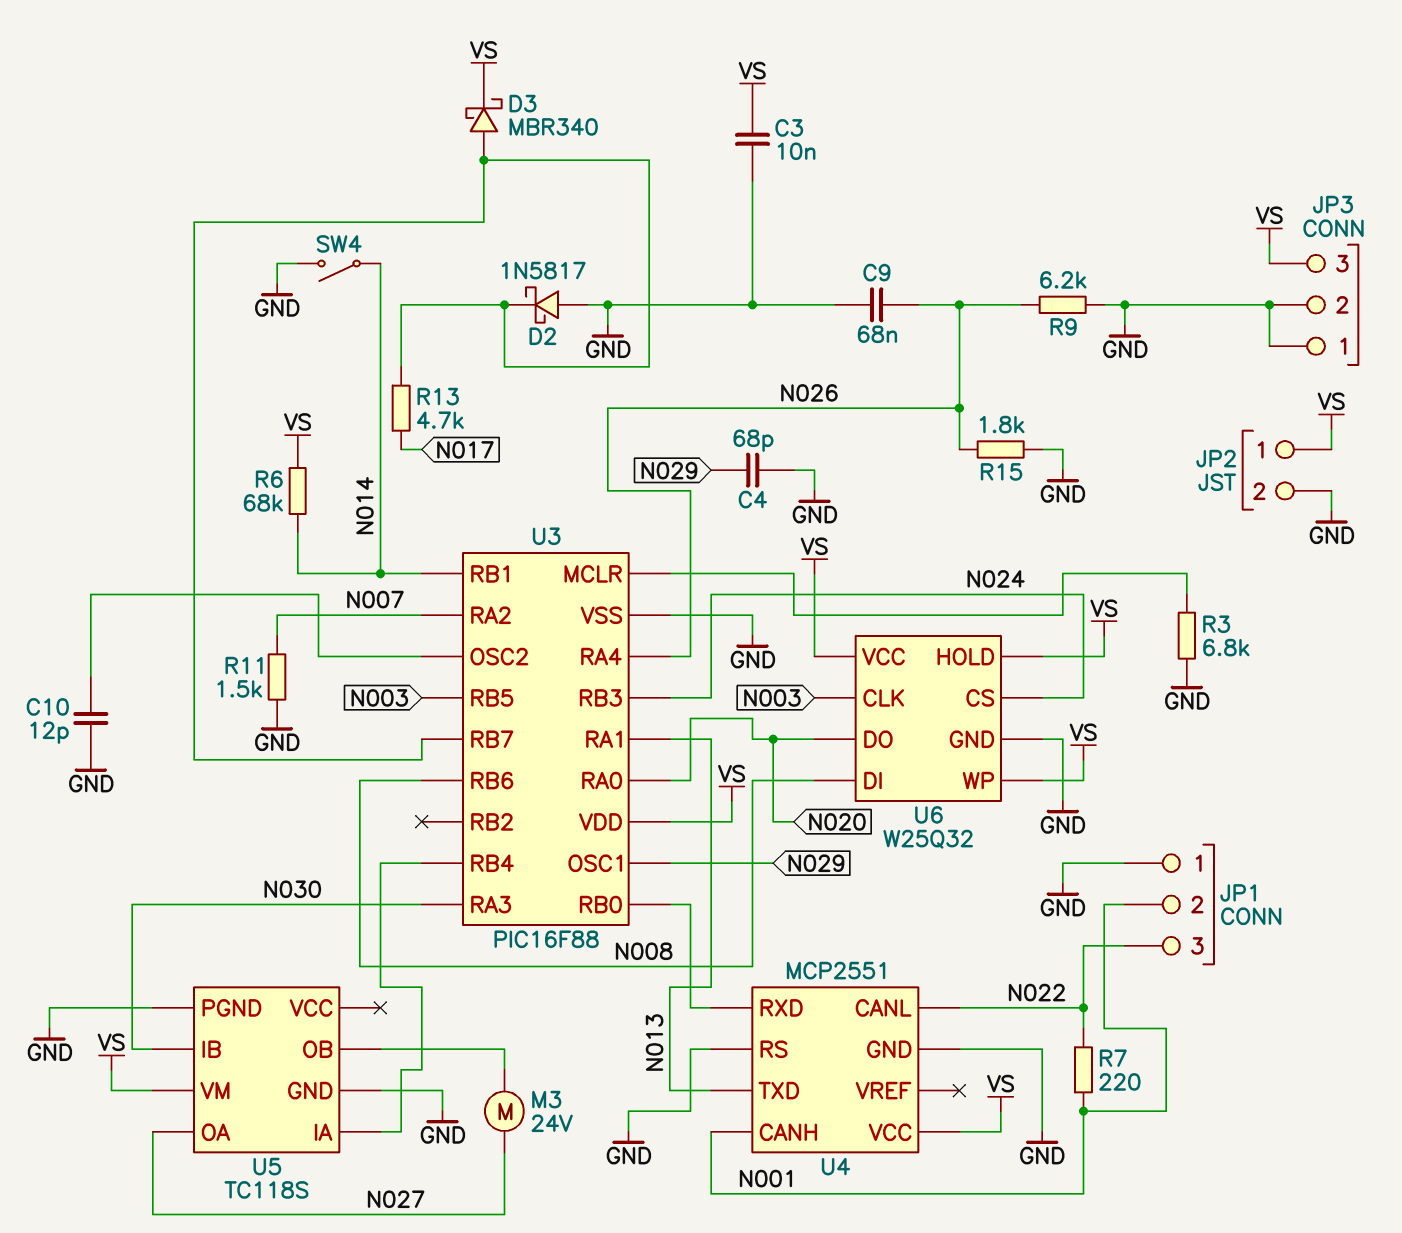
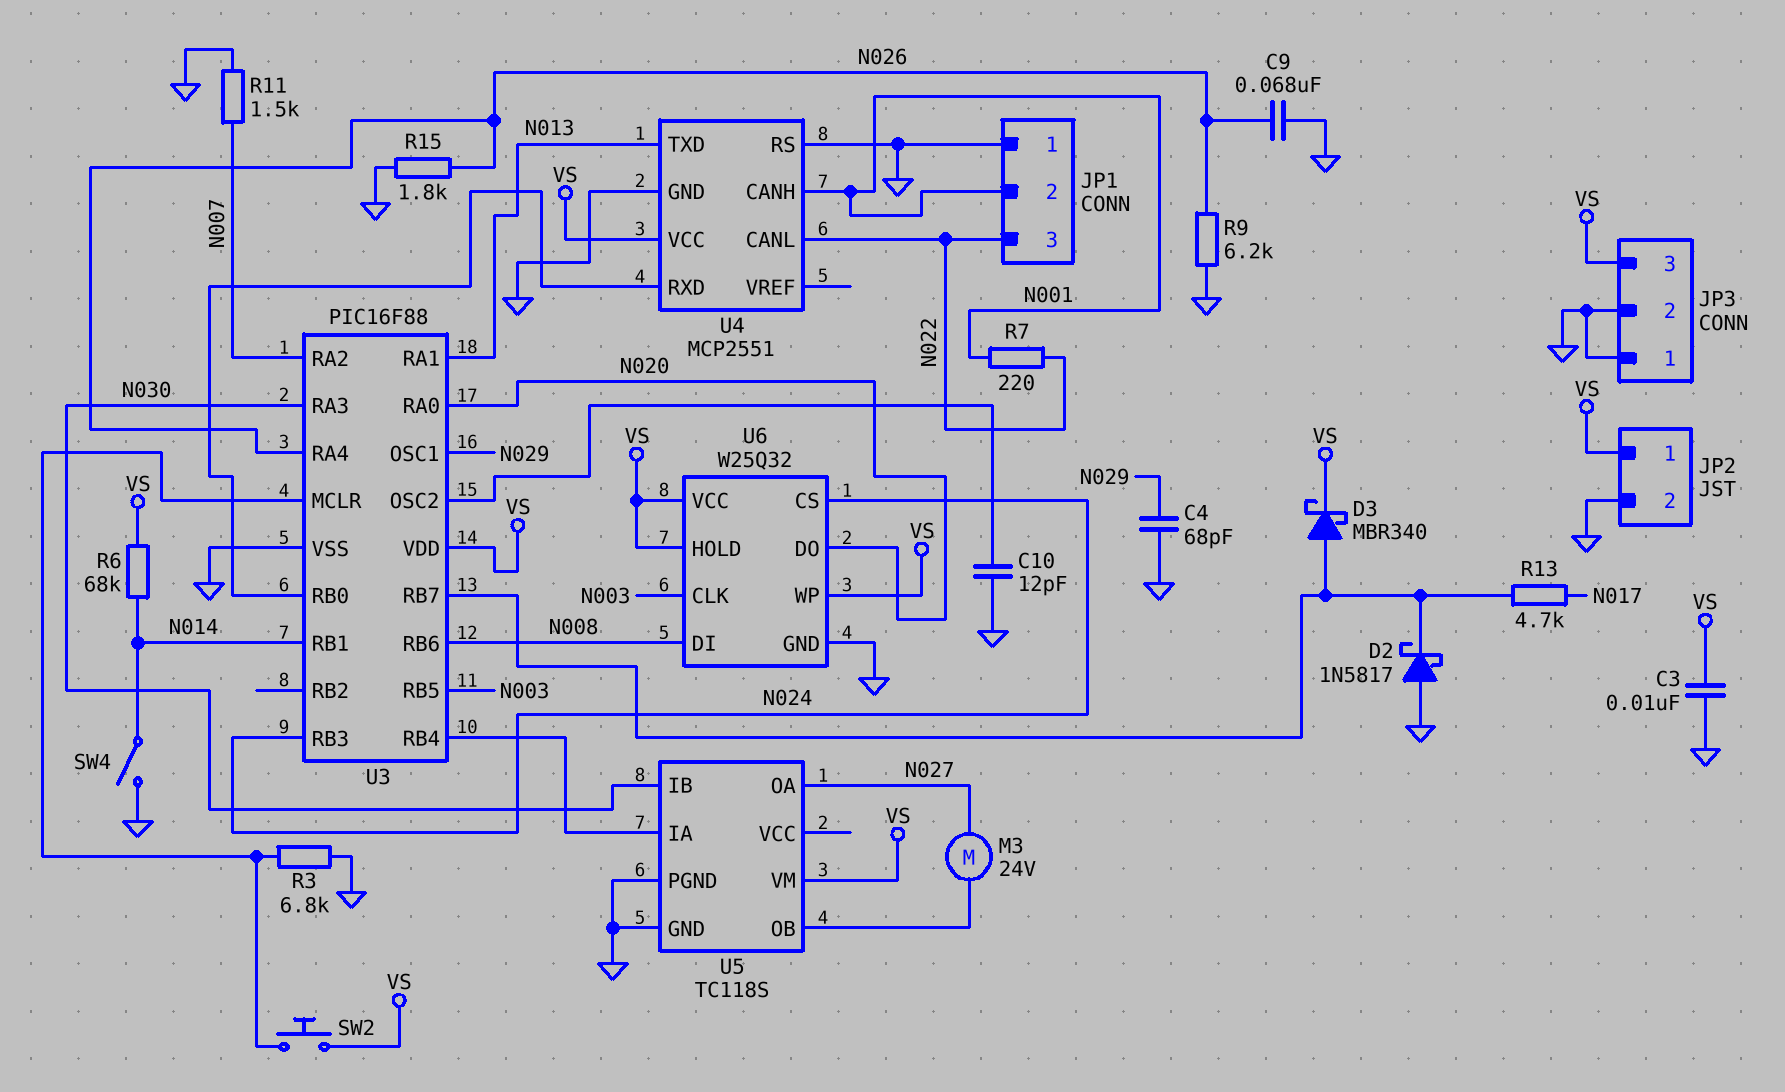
SW2: none -> button (U3/MCLR, VS)

